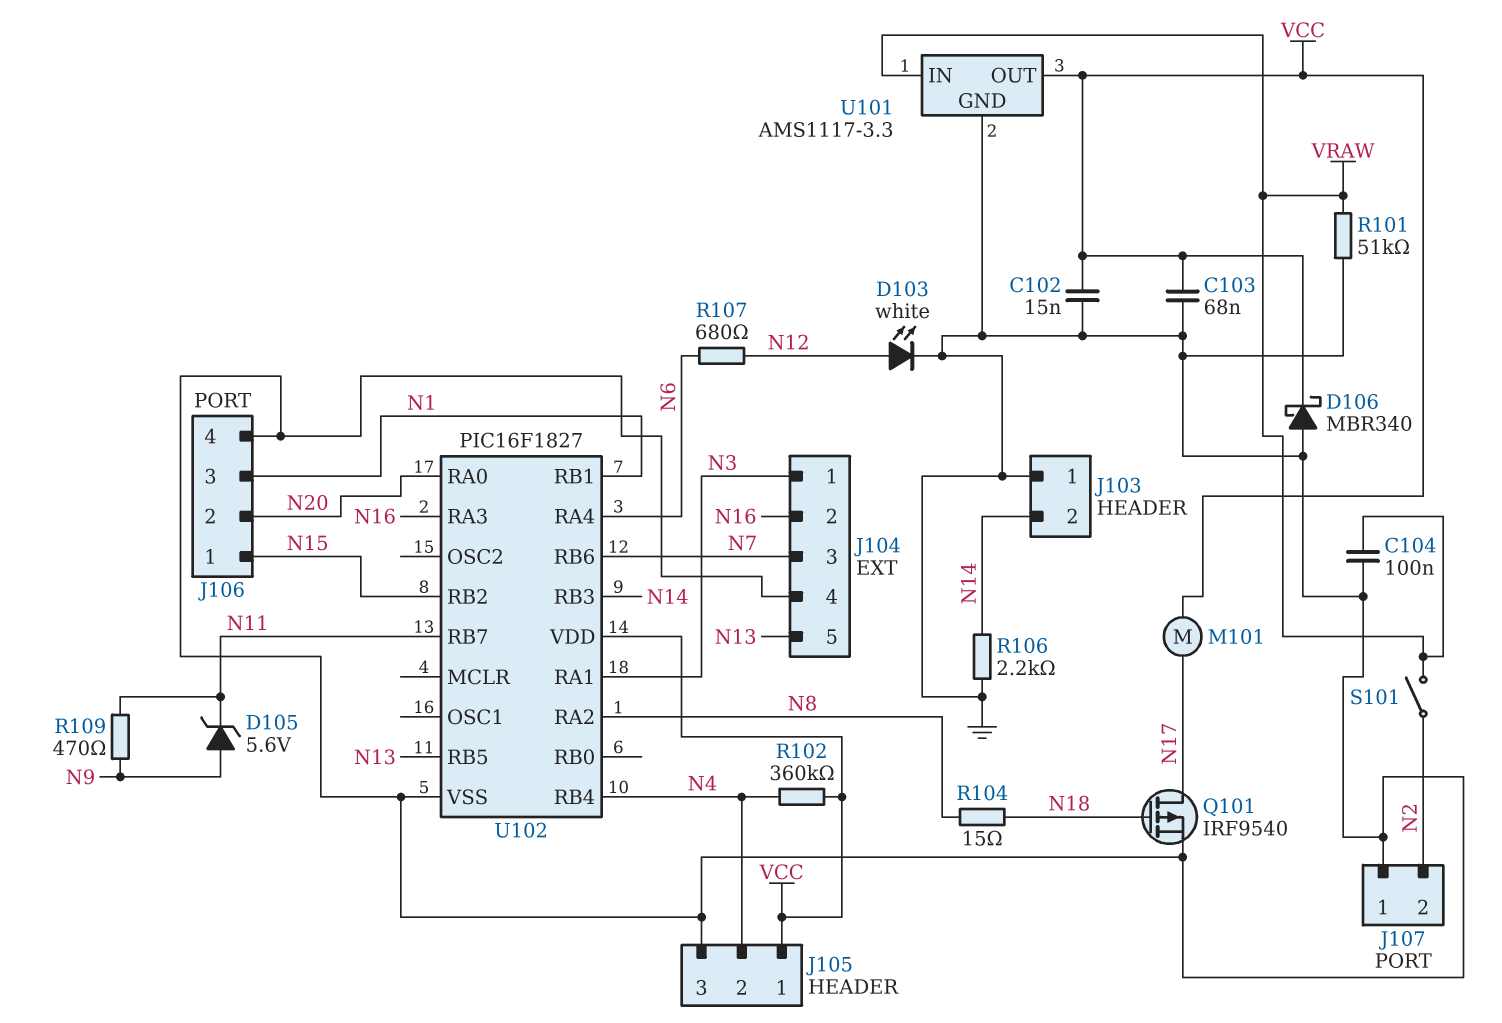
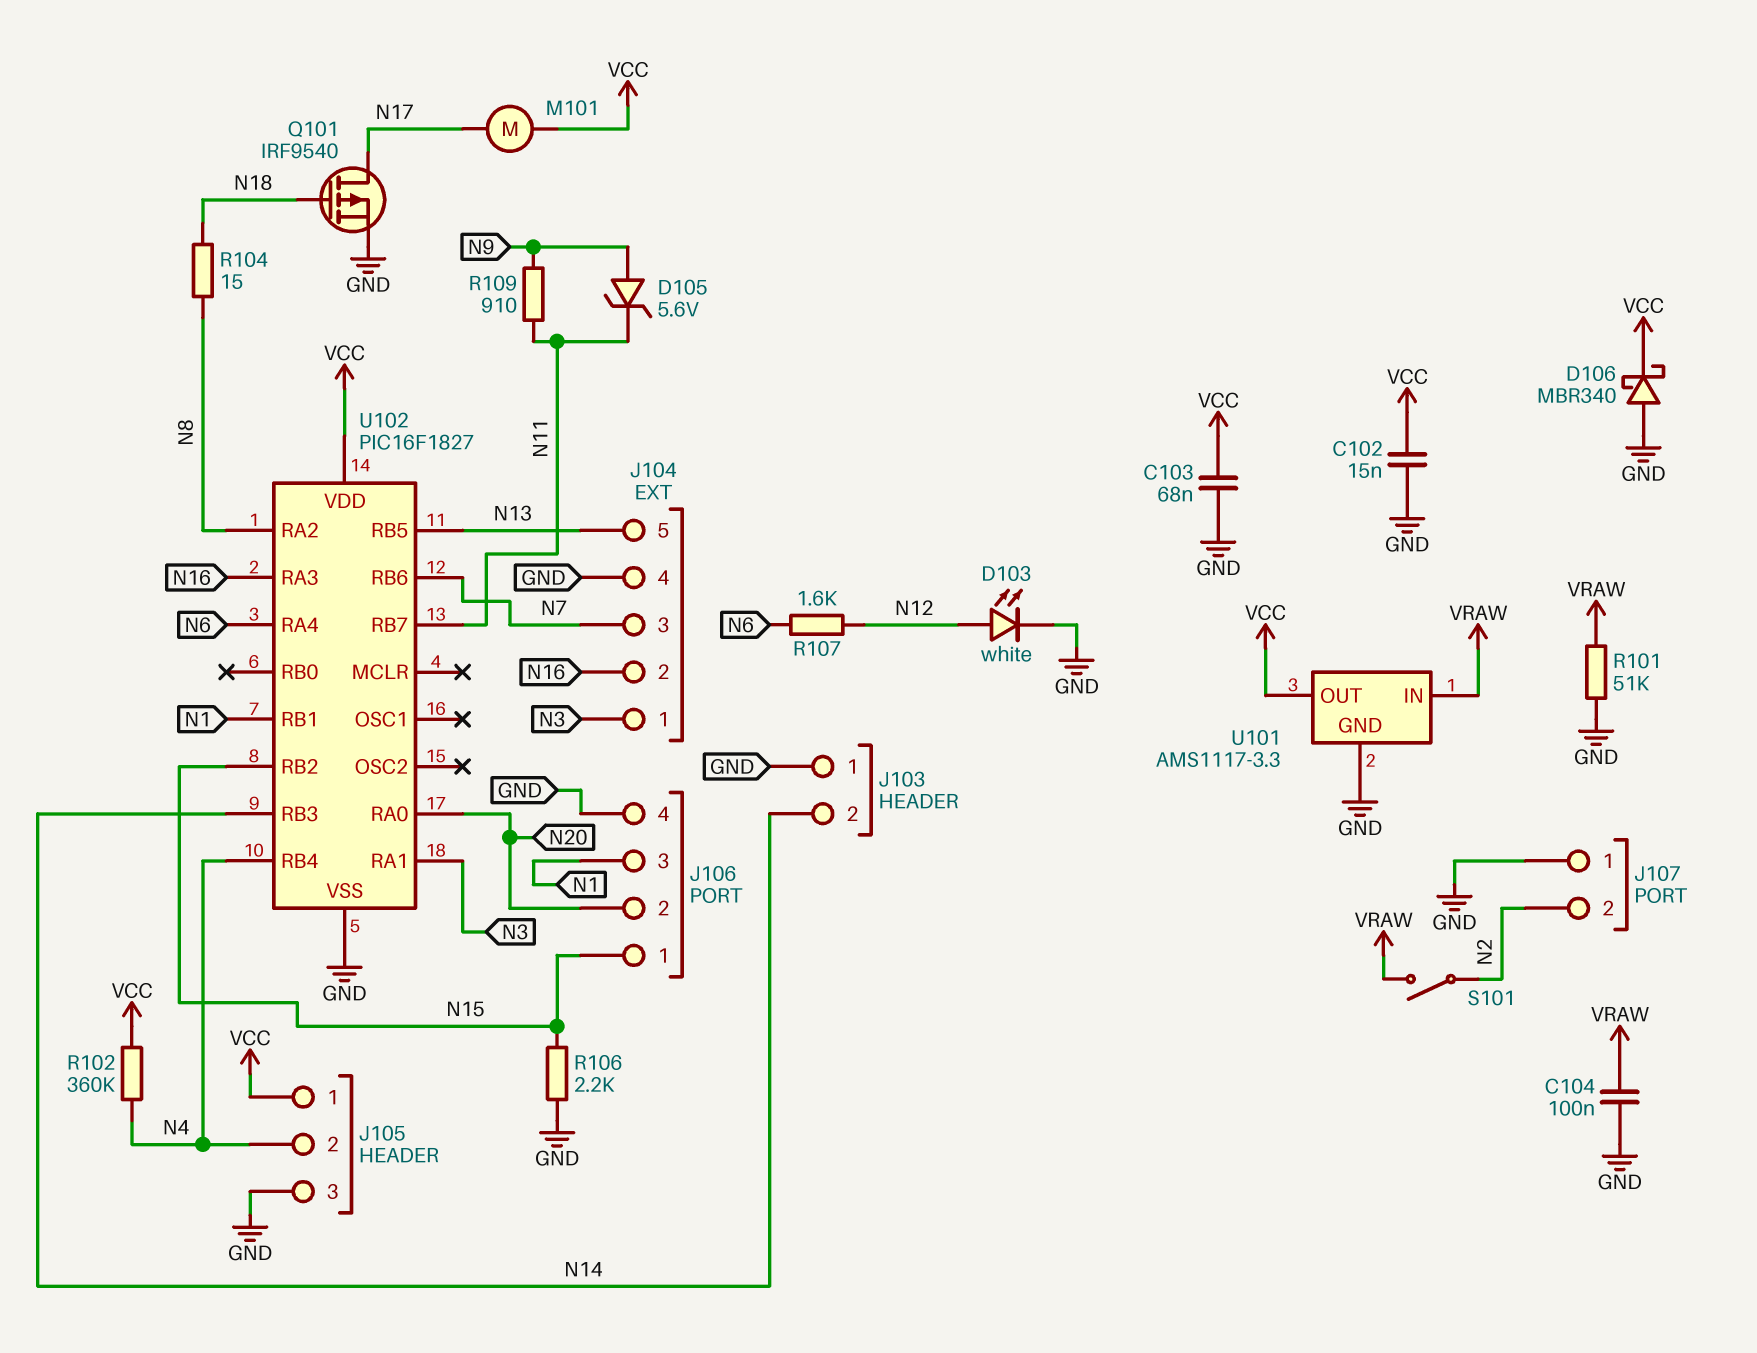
R106: 2.2k (GND, N14) -> 2.2k (GND, N15)
R107: 680 (N6, N12) -> 1.6k (N6, N12)
R109: 470 (N9, N11) -> 910 (N9, N11)

